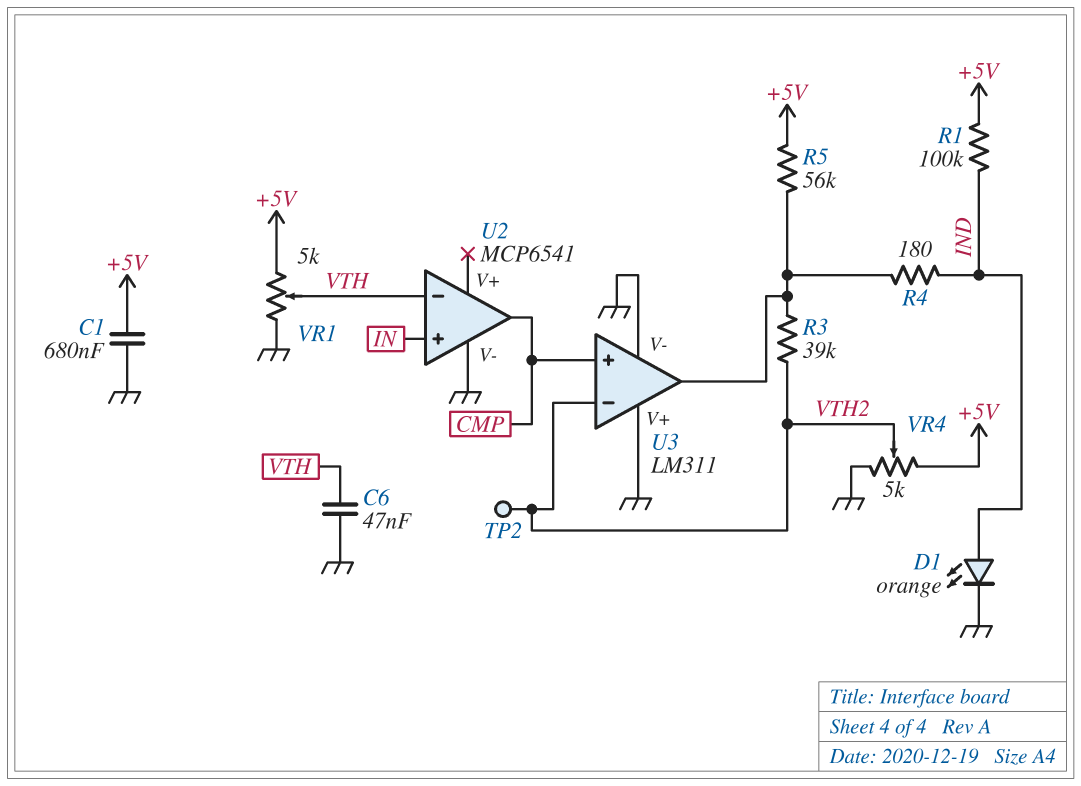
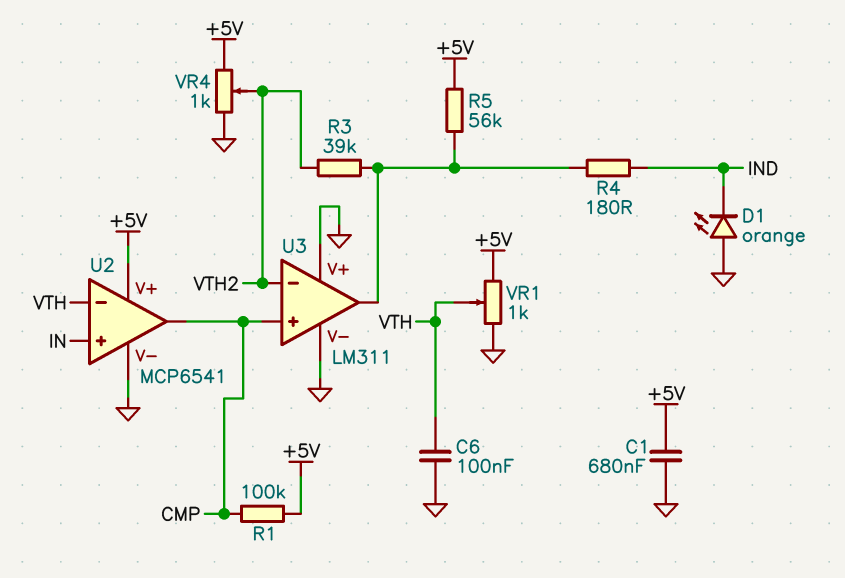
C6: 47nF (GND, VTH) -> 100nF (GND, VTH)
D1: LED orange (A IND, K GND) -> LED orange (A GND, K IND)
R1: 100k (+5V, IND) -> 100k (+5V, CMP)
TP2: test point (VTH2) -> none
U2 pin V+: none -> +5V
VR1: 5k (+5V, GND, wiper VTH) -> 1k (+5V, GND, wiper VTH)
VR4: 5k (+5V, GND, wiper VTH2) -> 1k (+5V, GND, wiper VTH2)

